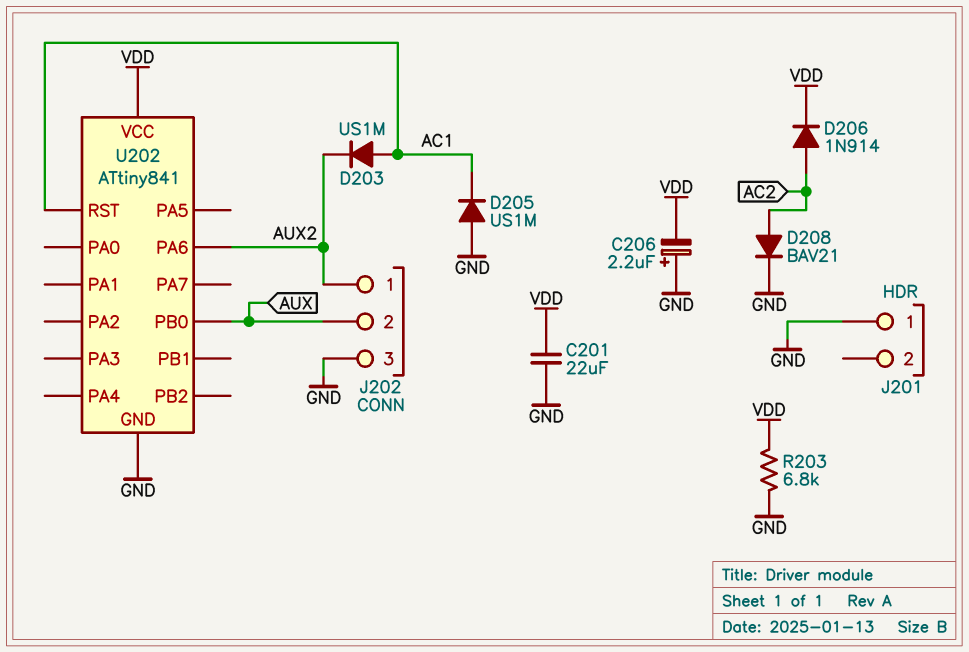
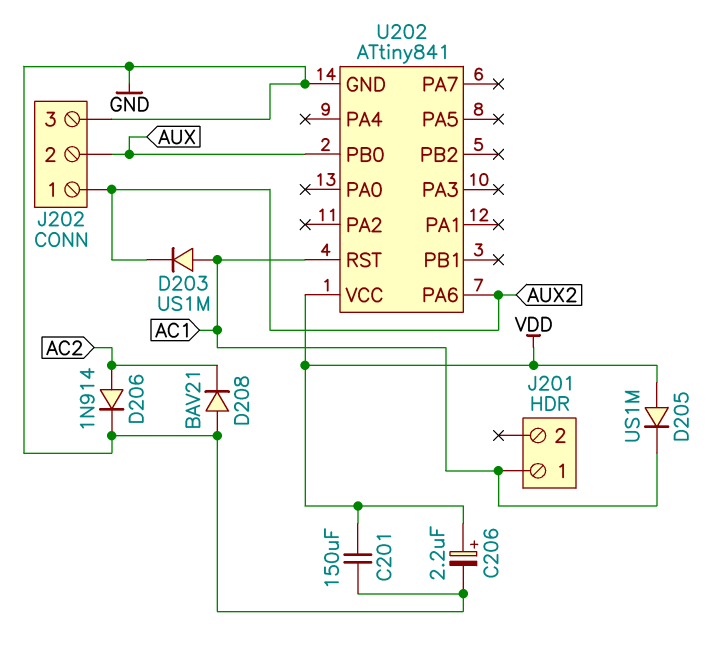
C201: 22uF (GND, VDD) -> 150uF (GND, VDD)
C206: 2.2uF (plus GND, minus VDD) -> 2.2uF (plus VDD, minus GND)
D205: diode US1M (A GND, K AC1) -> diode US1M (A VDD, K AC1)
D206: diode 1N914 (A AC2, K VDD) -> diode 1N914 (A AC2, K GND)
D208: diode BAV21 (A AC2, K GND) -> diode BAV21 (A GND, K AC2)
J201 pin 1: GND -> AC1
R203: 6.8k (GND, VDD) -> none

